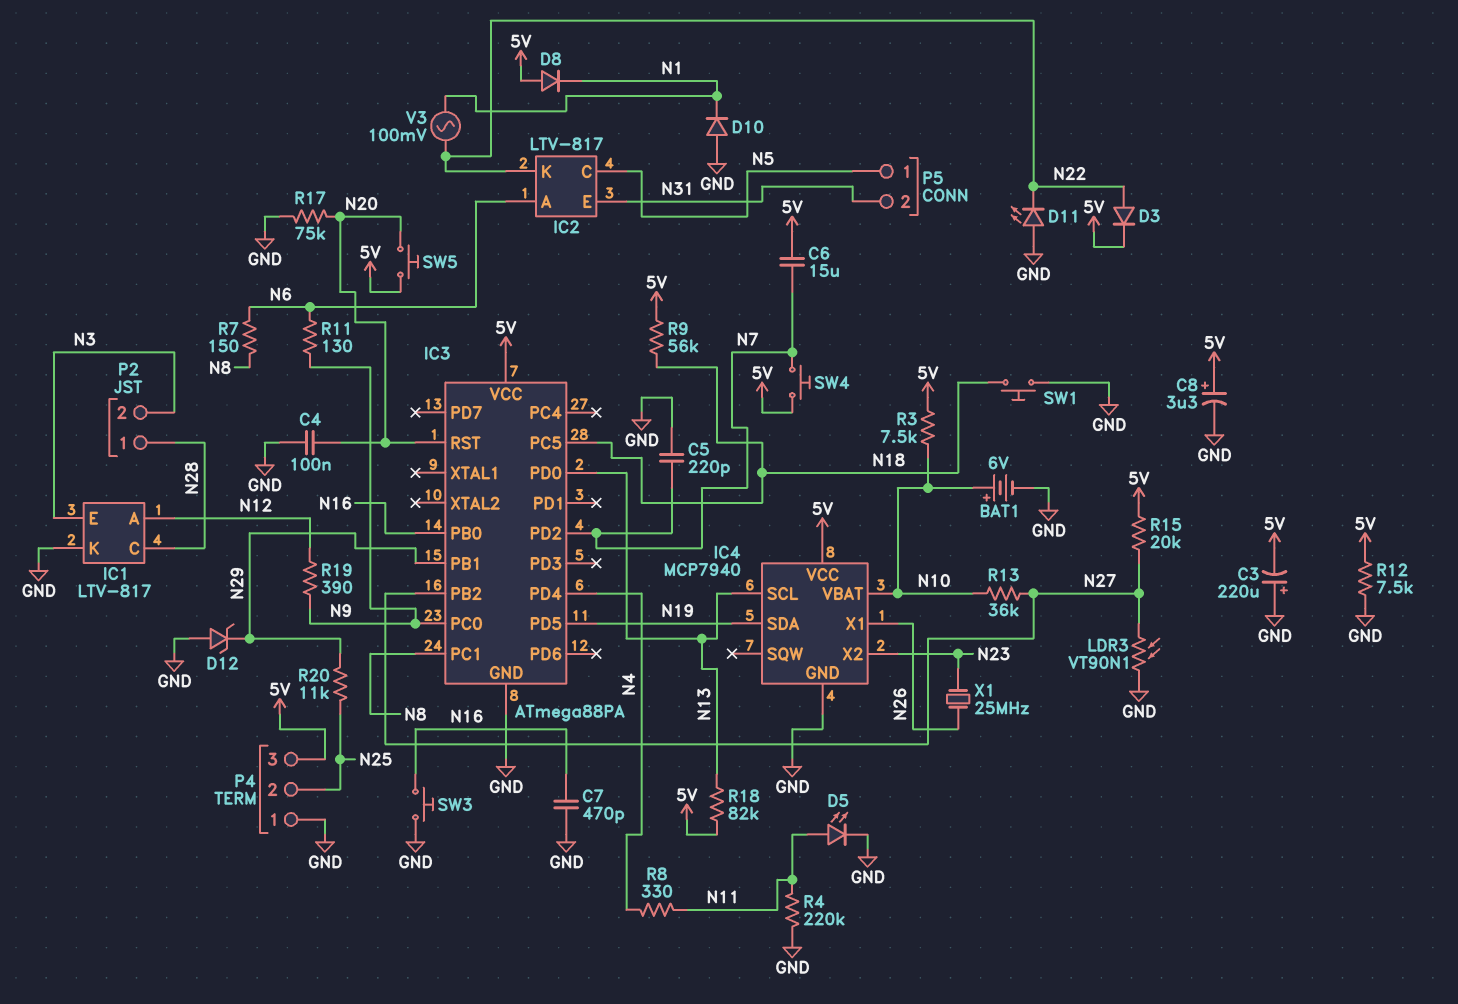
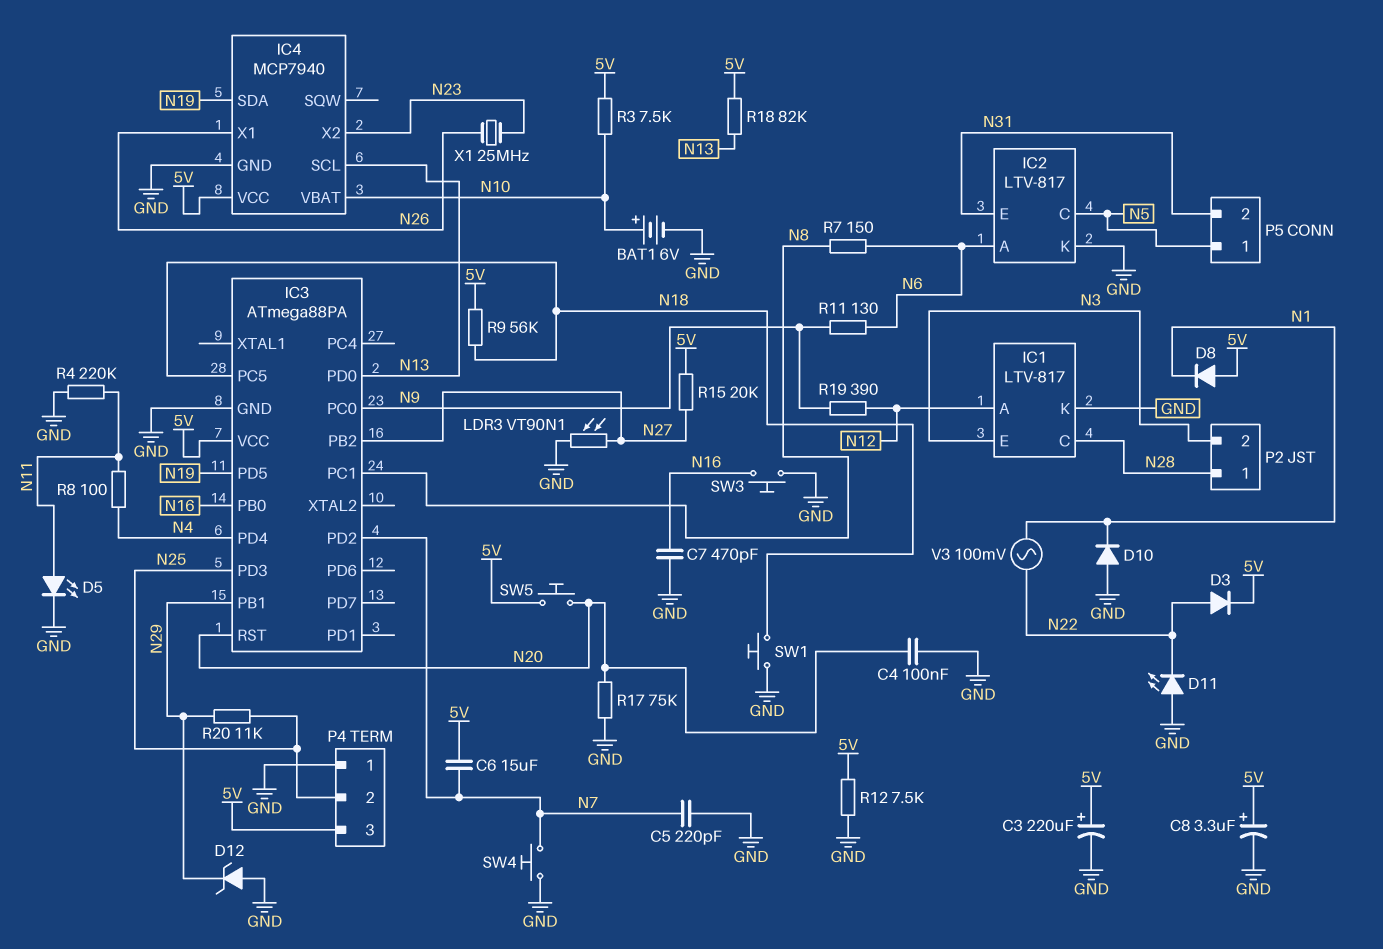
C3: 220uF (plus GND, minus 5V) -> 220uF (plus 5V, minus GND)
IC2 pin K: N22 -> GND
IC3 pin PD3: none -> N25
R8: 330 (N4, N11) -> 100 (N4, N11)
R13: 36k (N10, N27) -> none
SW4: button (5V, N7) -> button (GND, N7)

